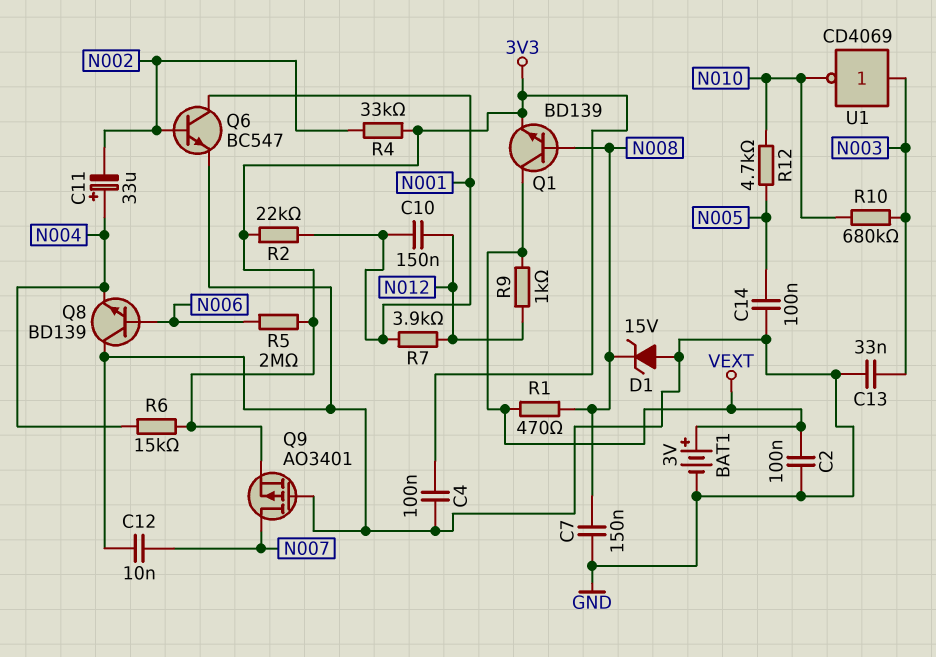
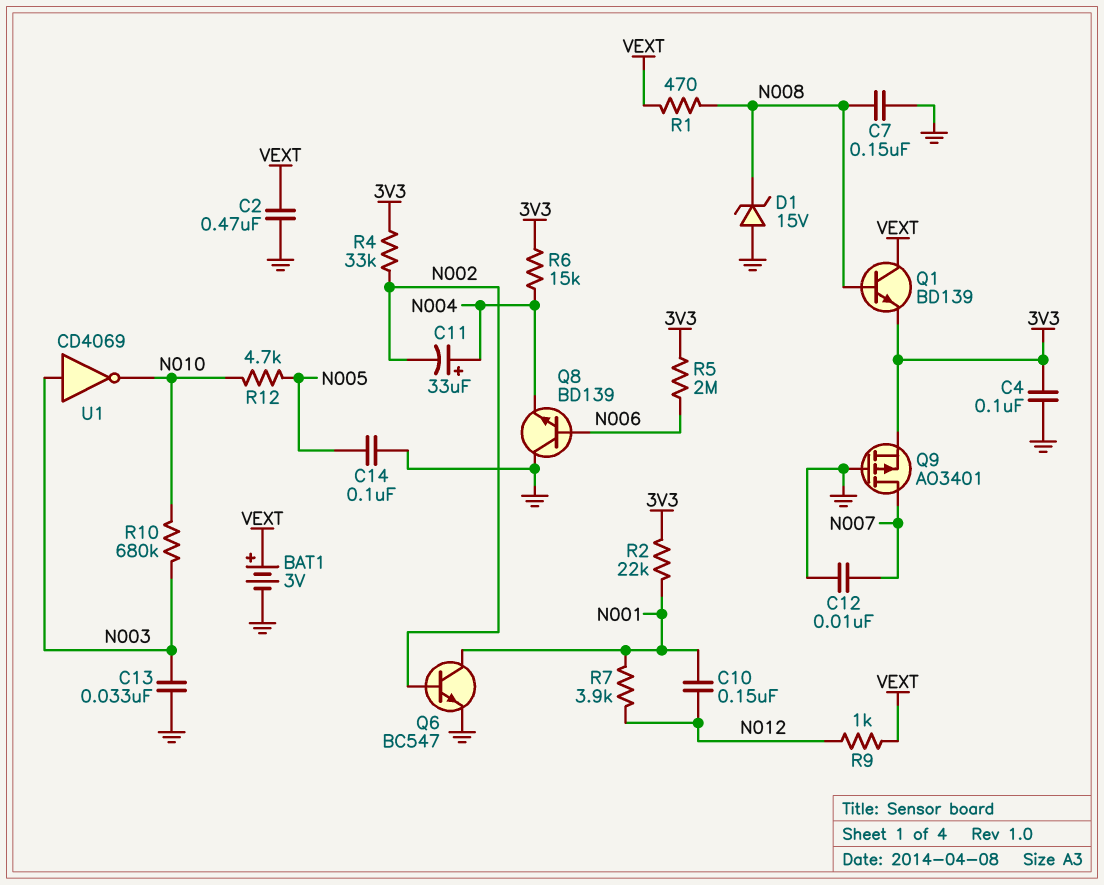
C2: 100nF (GND, VEXT) -> 470nF (GND, VEXT)

